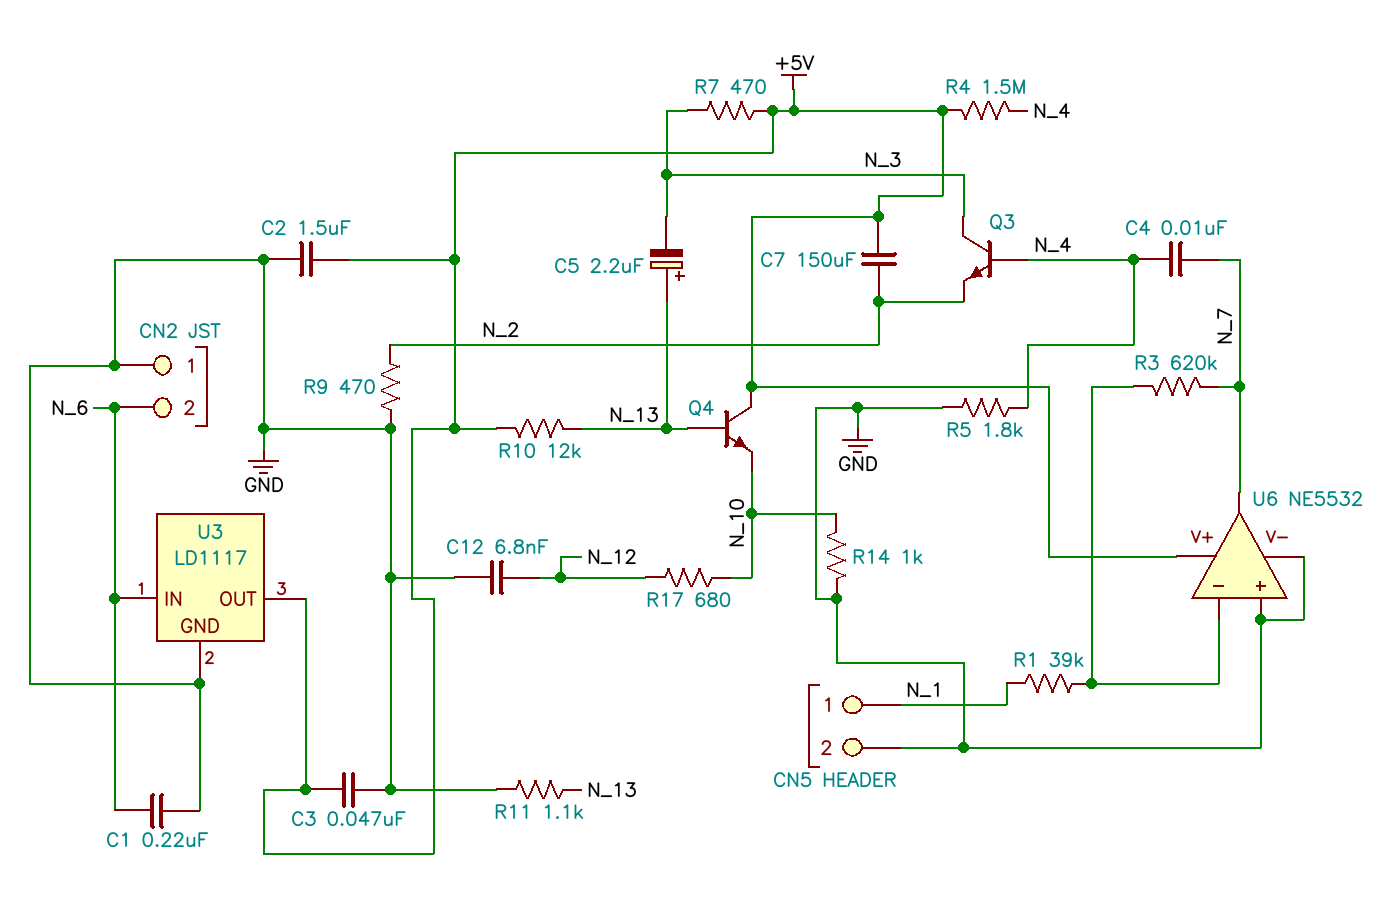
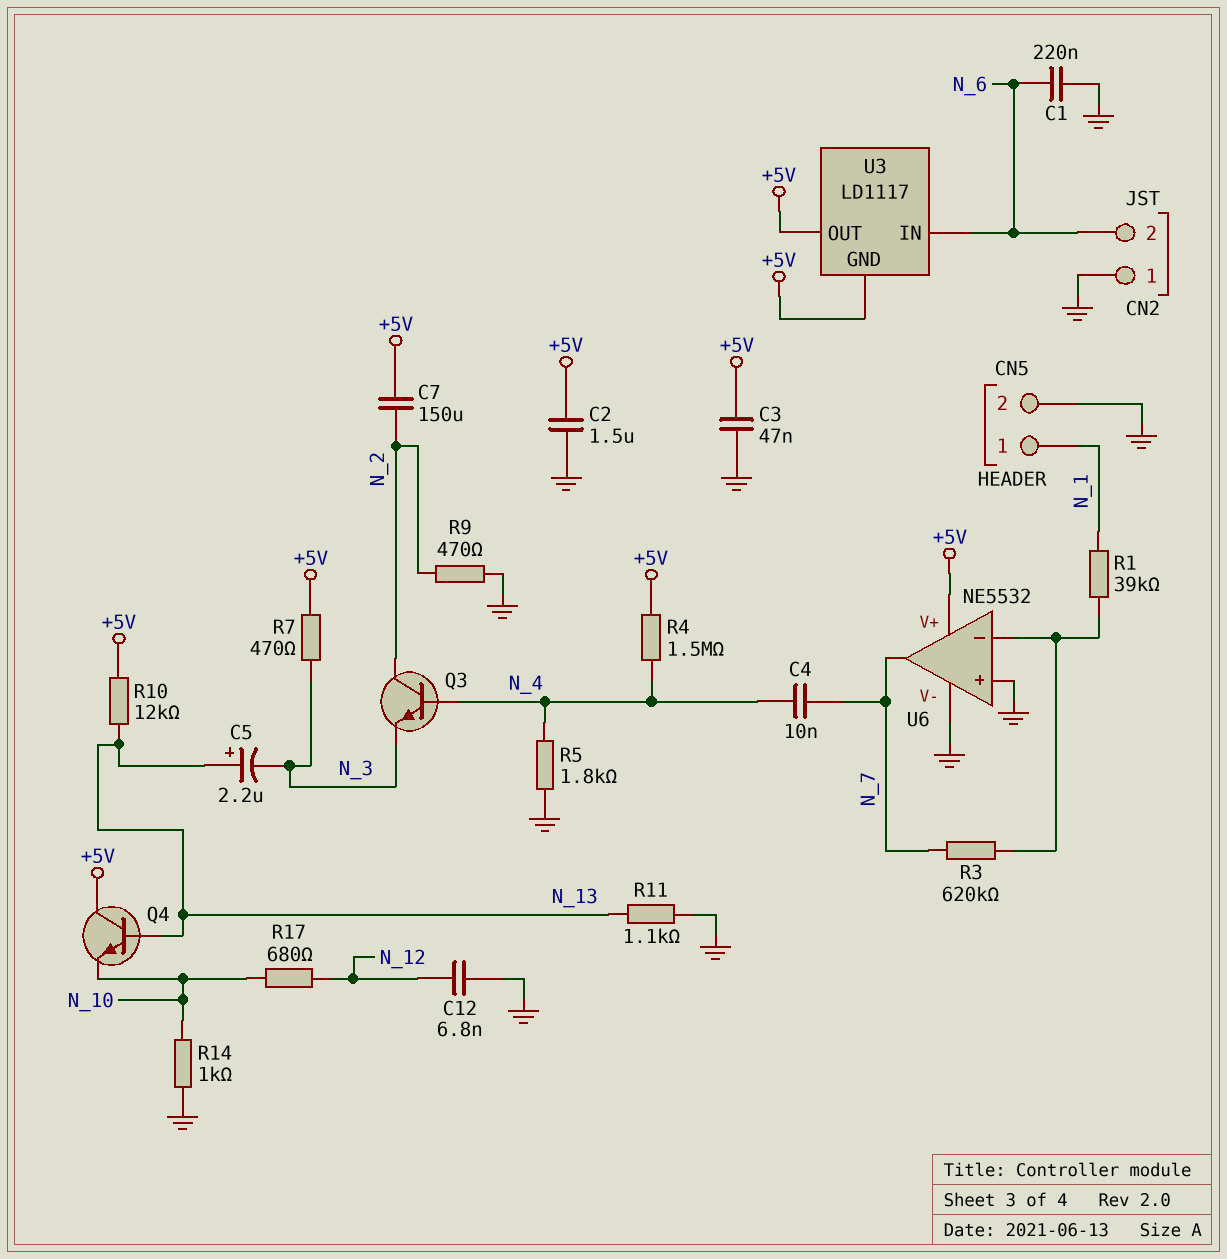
Q3: NPN (B N_4, C N_3, E N_2) -> NPN (B N_4, C N_2, E N_3)
U3 pin GND: GND -> +5V

